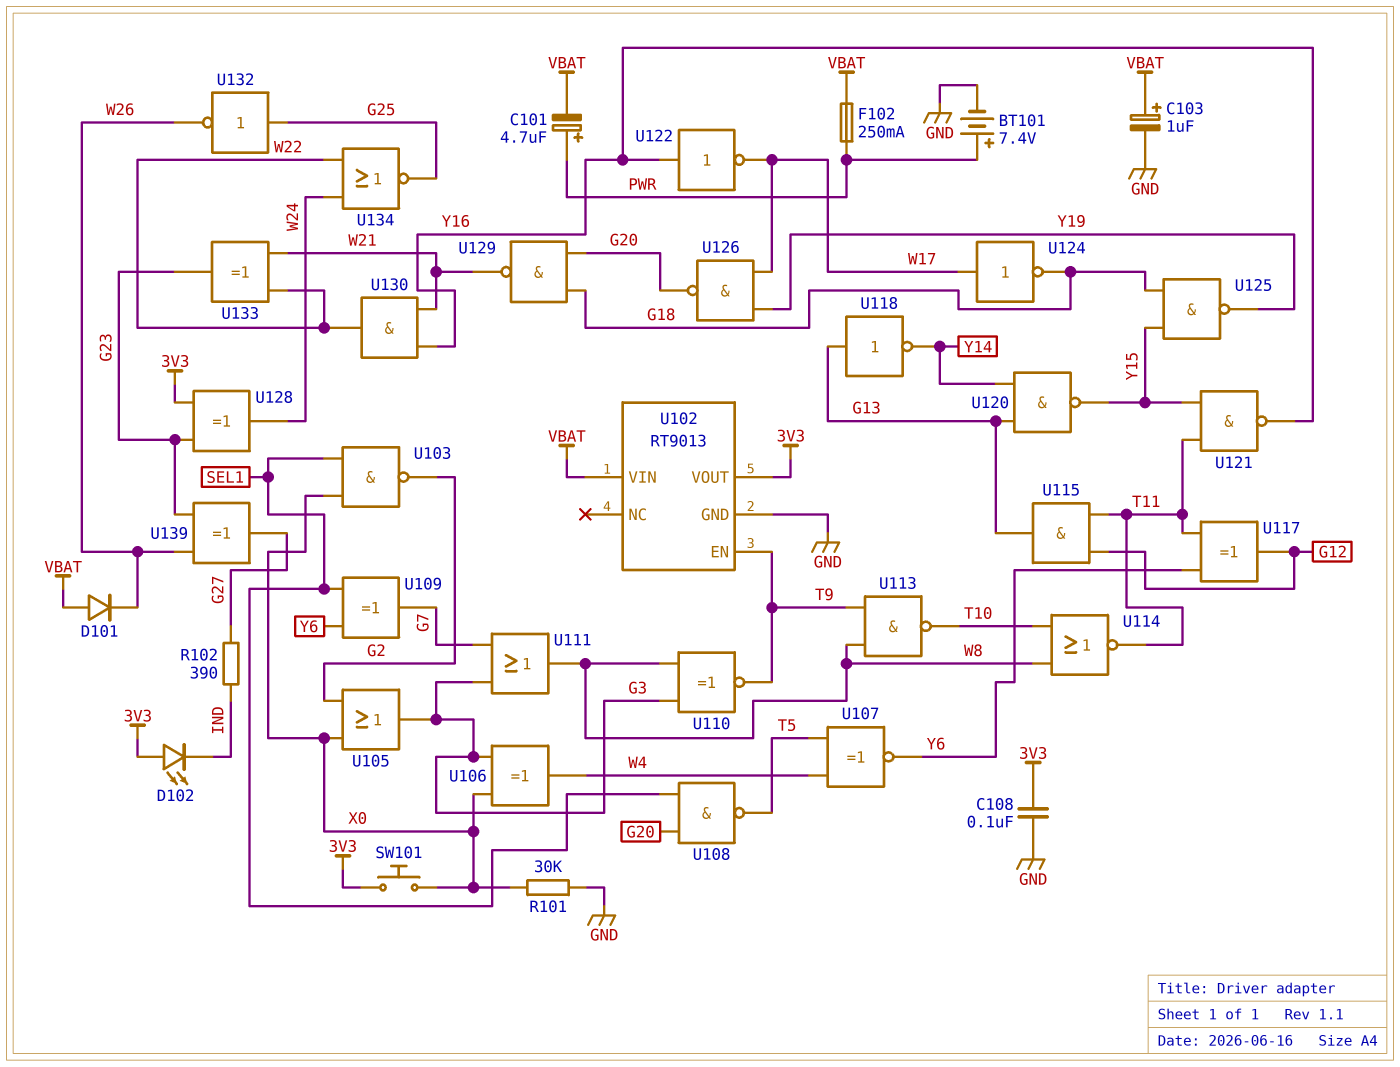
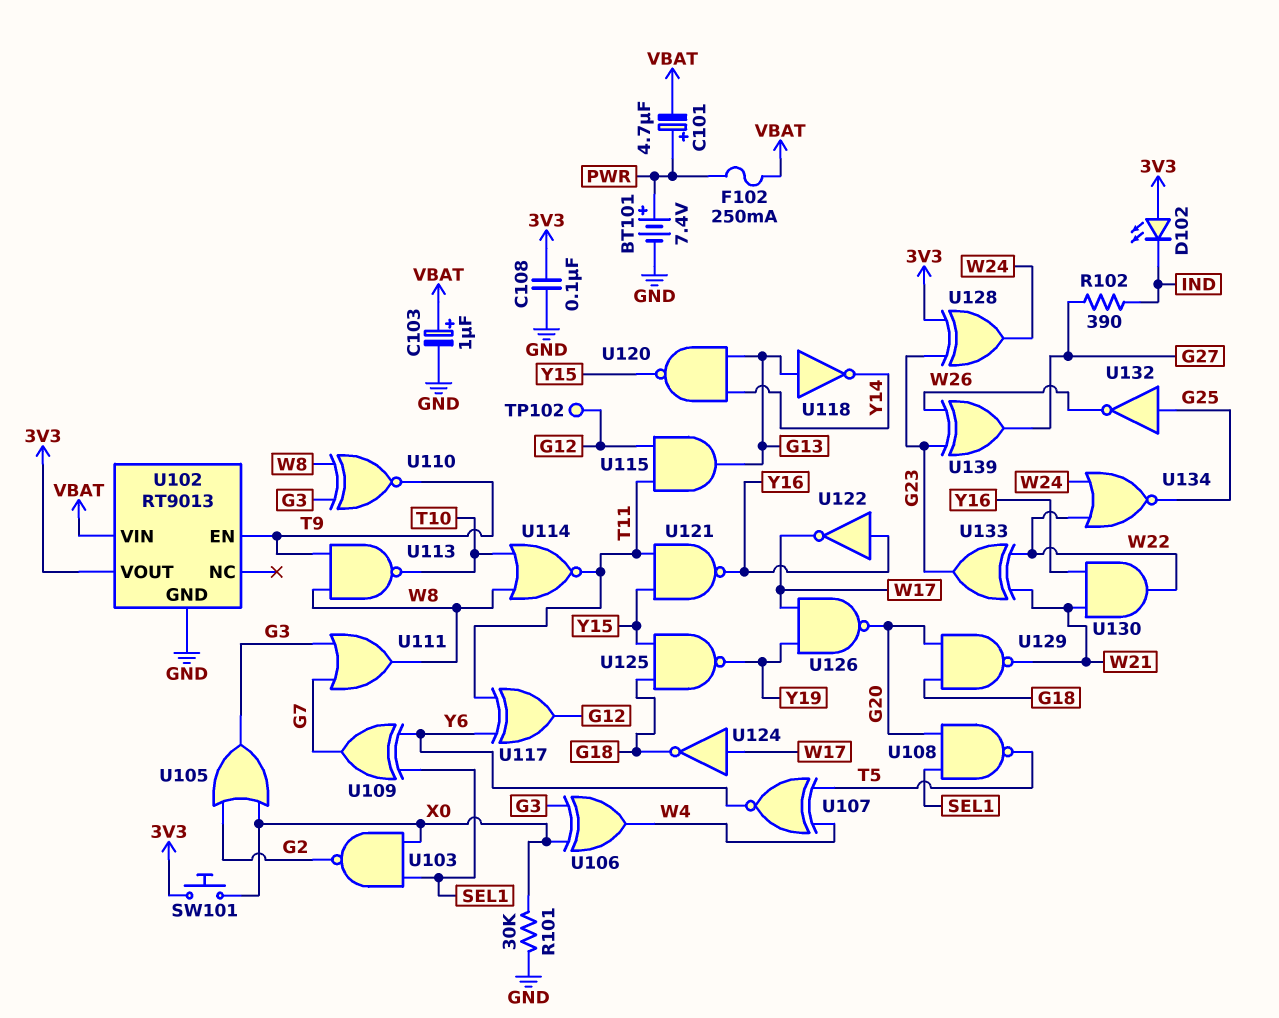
D101: diode (A VBAT, K W26) -> none
TP102: none -> test point (G12)

